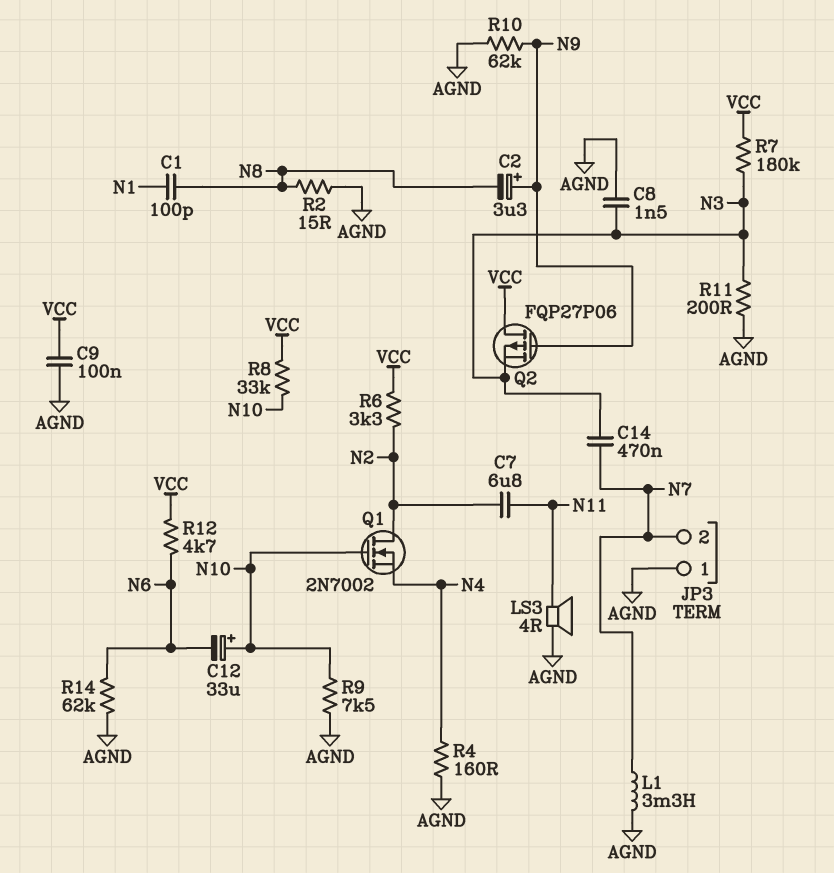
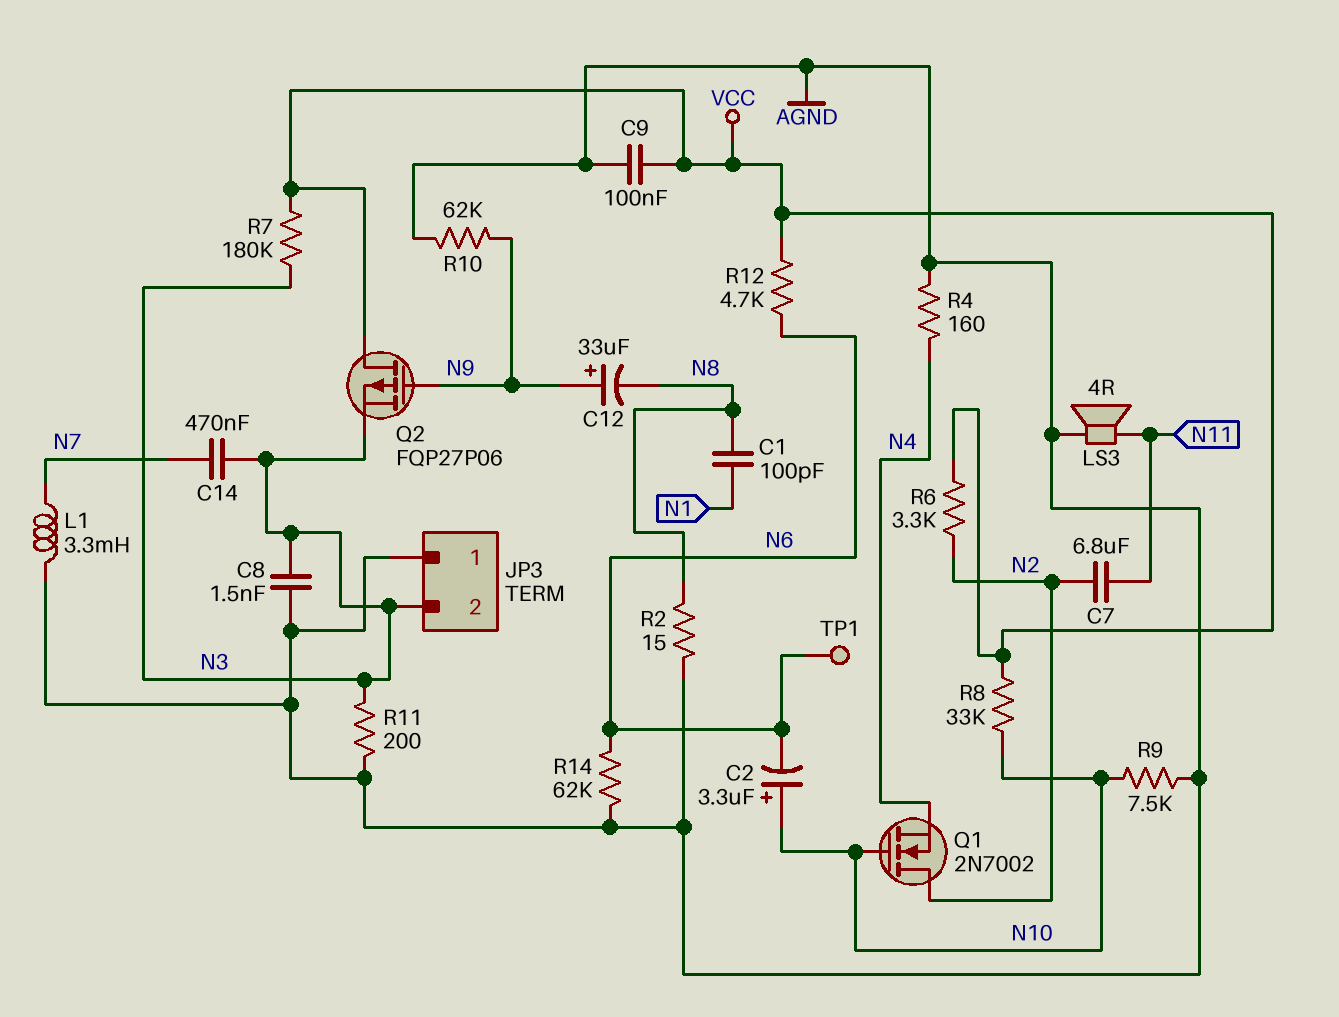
C2: 3.3uF (plus N9, minus N8) -> 3.3uF (plus N10, minus N6)
C12: 33uF (plus N10, minus N6) -> 33uF (plus N9, minus N8)
JP3 pin 2: N7 -> N3
TP1: none -> test point (N6)

